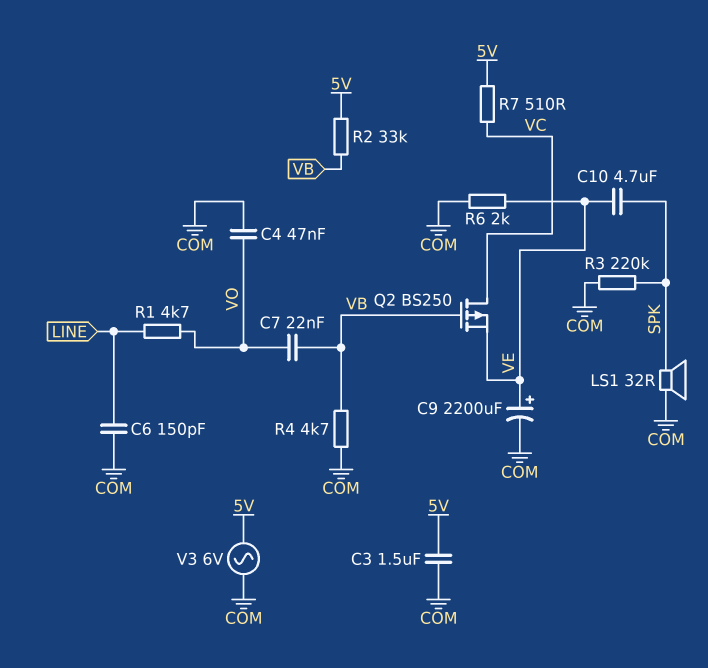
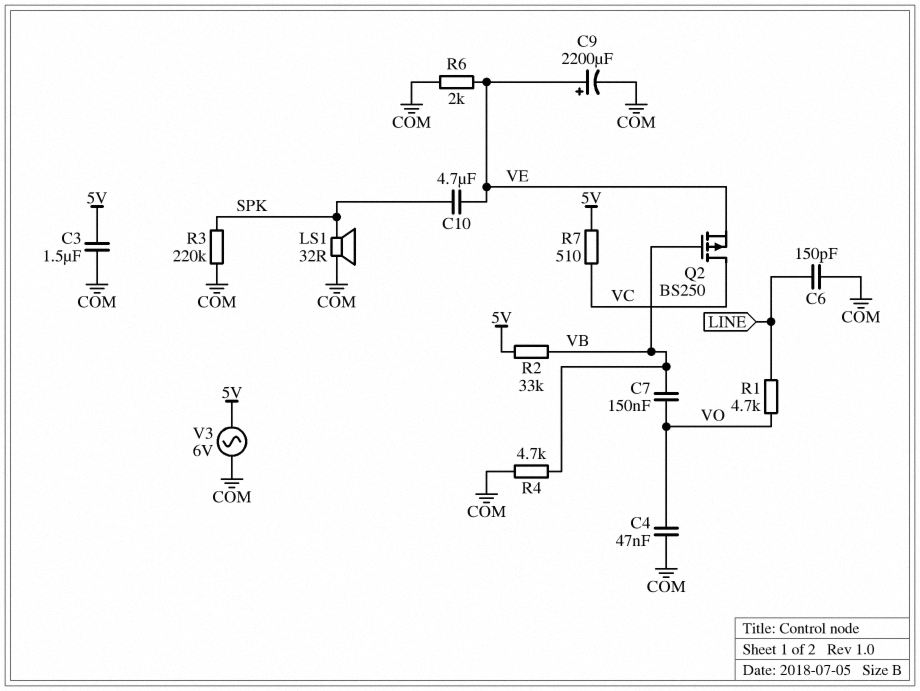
C7: 22nF (VB, VO) -> 150nF (VB, VO)

